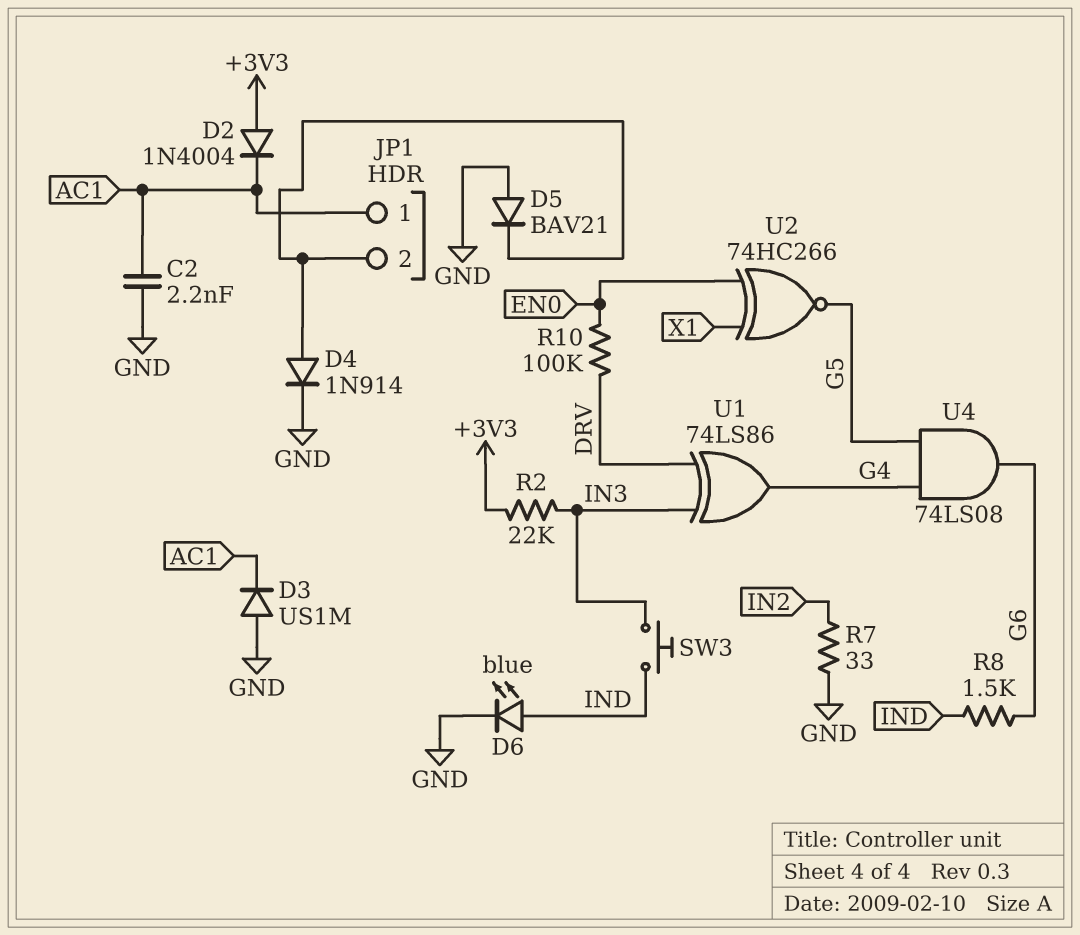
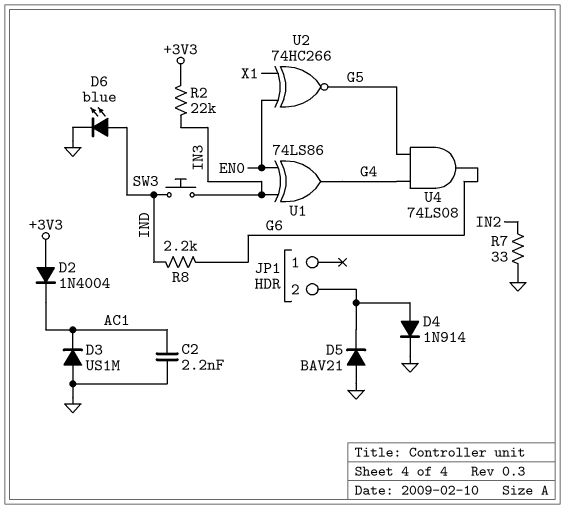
JP1 pin 1: AC1 -> none
R8: 1.5k (G6, IND) -> 2.2k (G6, IND)
R10: 100k (DRV, EN0) -> none
U1: XOR 74LS86 (in DRV, in IN3, out G4) -> XOR 74LS86 (in EN0, in IN3, out G4)

